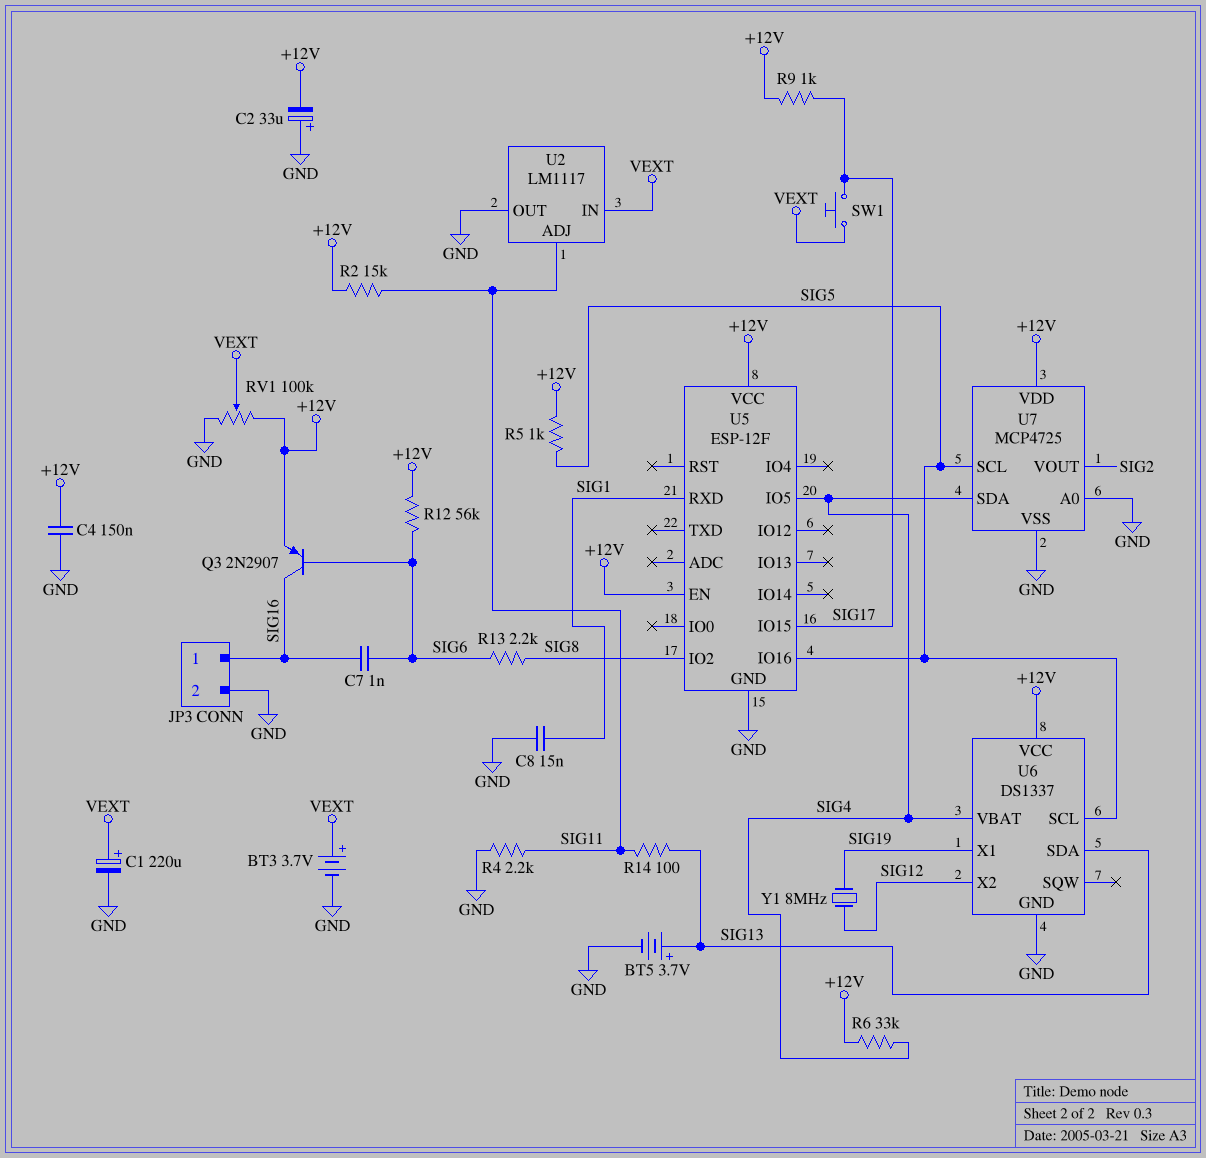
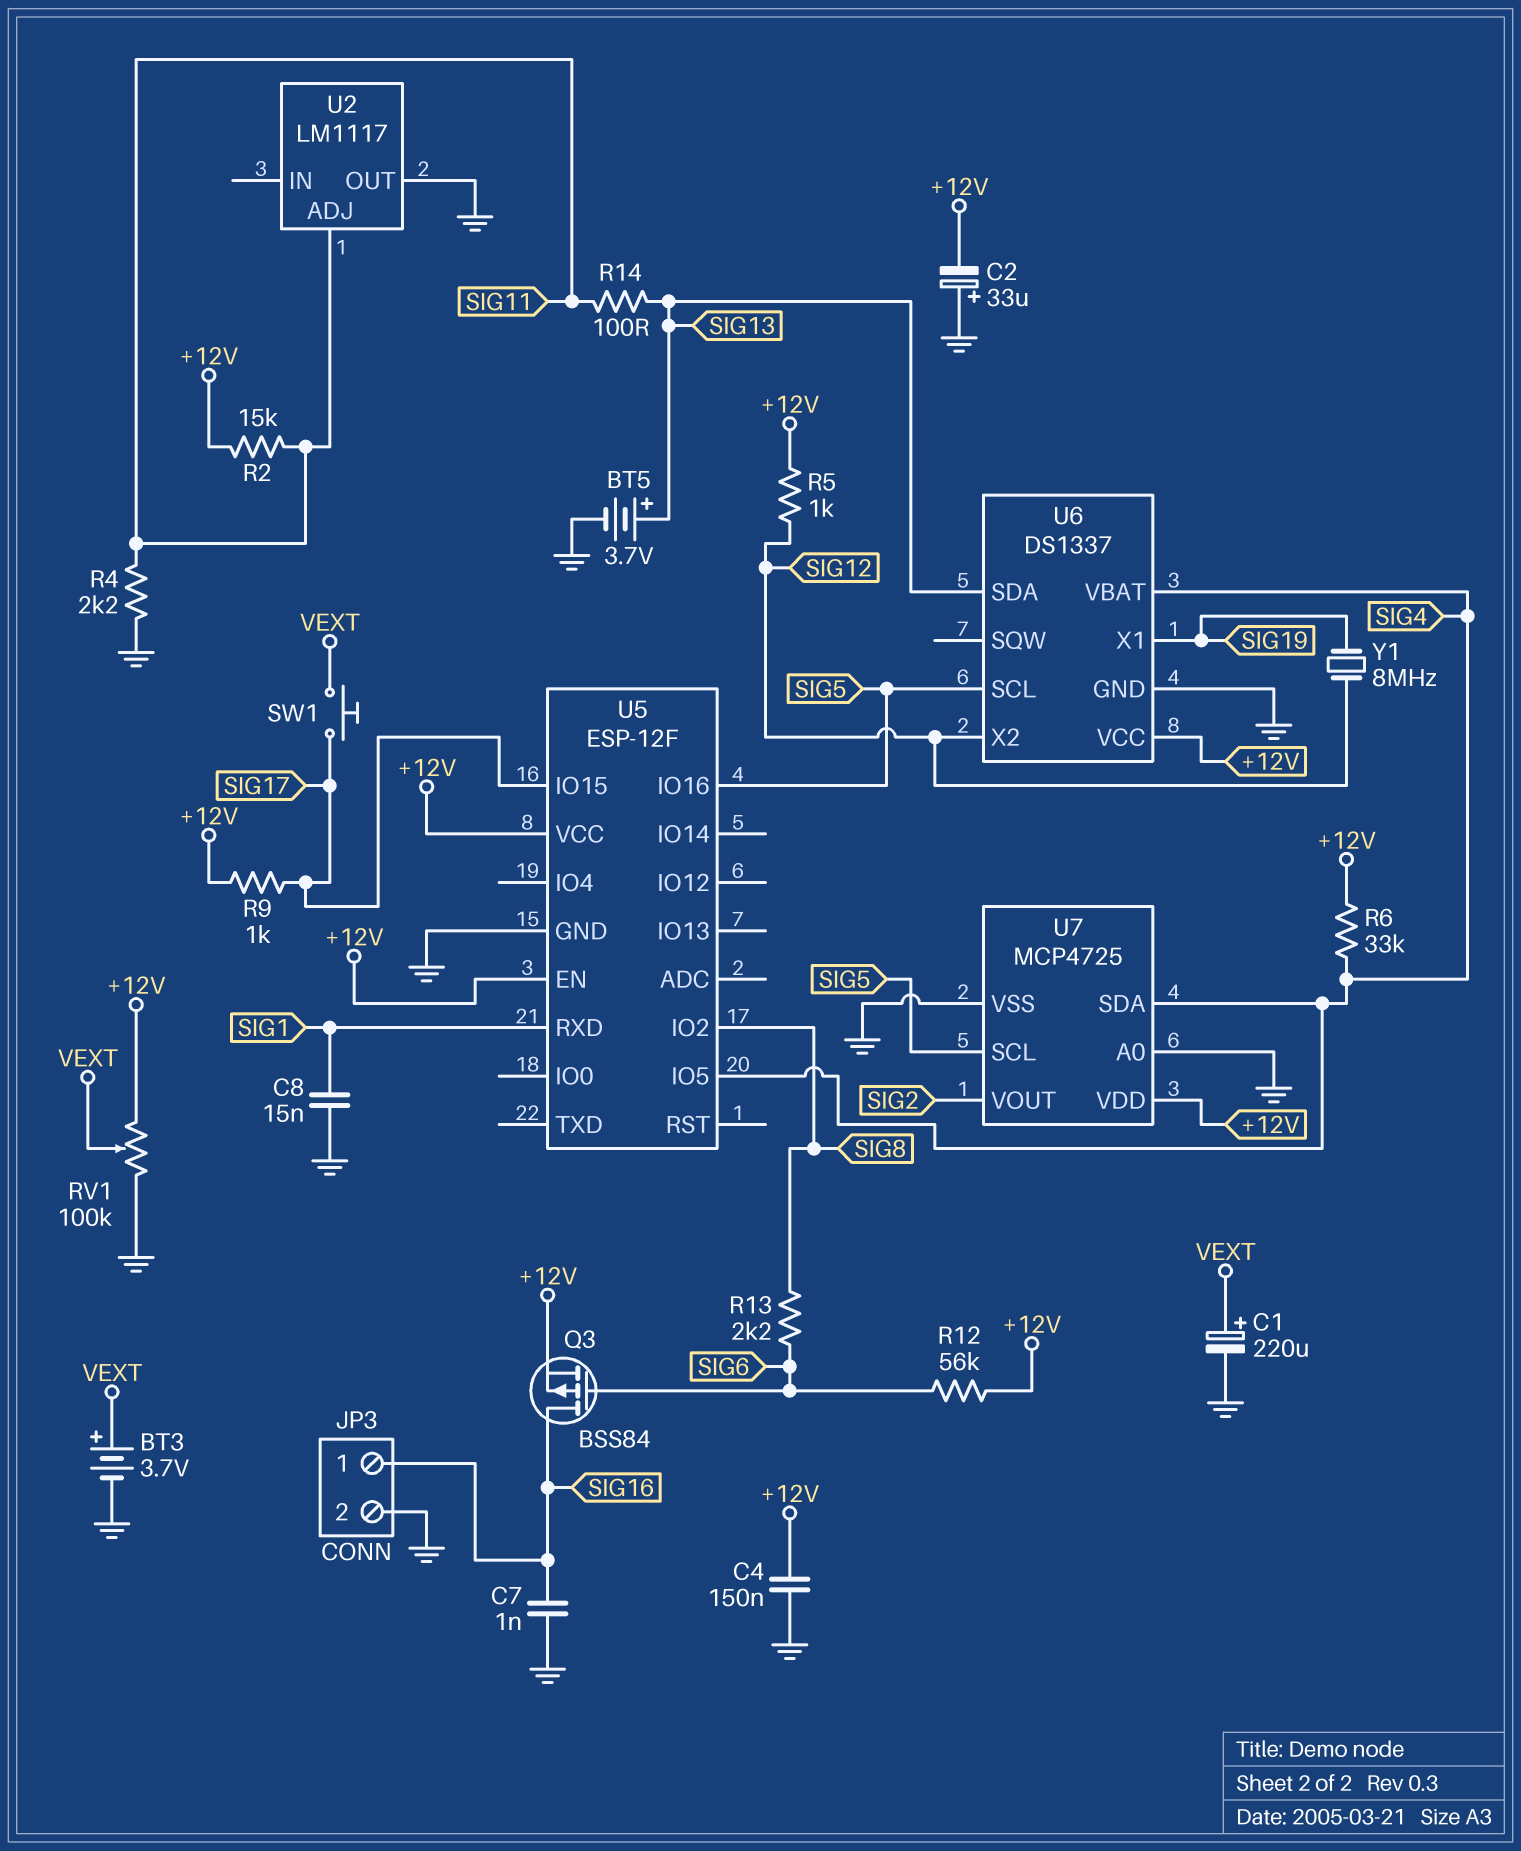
C7: 1nF (SIG6, SIG16) -> 1nF (GND, SIG16)
Q3: PNP 2N2907 (B SIG6, C SIG16, E +12V) -> PMOS BSS84 (G SIG6, D SIG16, S +12V)
R5: 1k (+12V, SIG5) -> 1k (+12V, SIG12)
U2 pin IN: VEXT -> none

